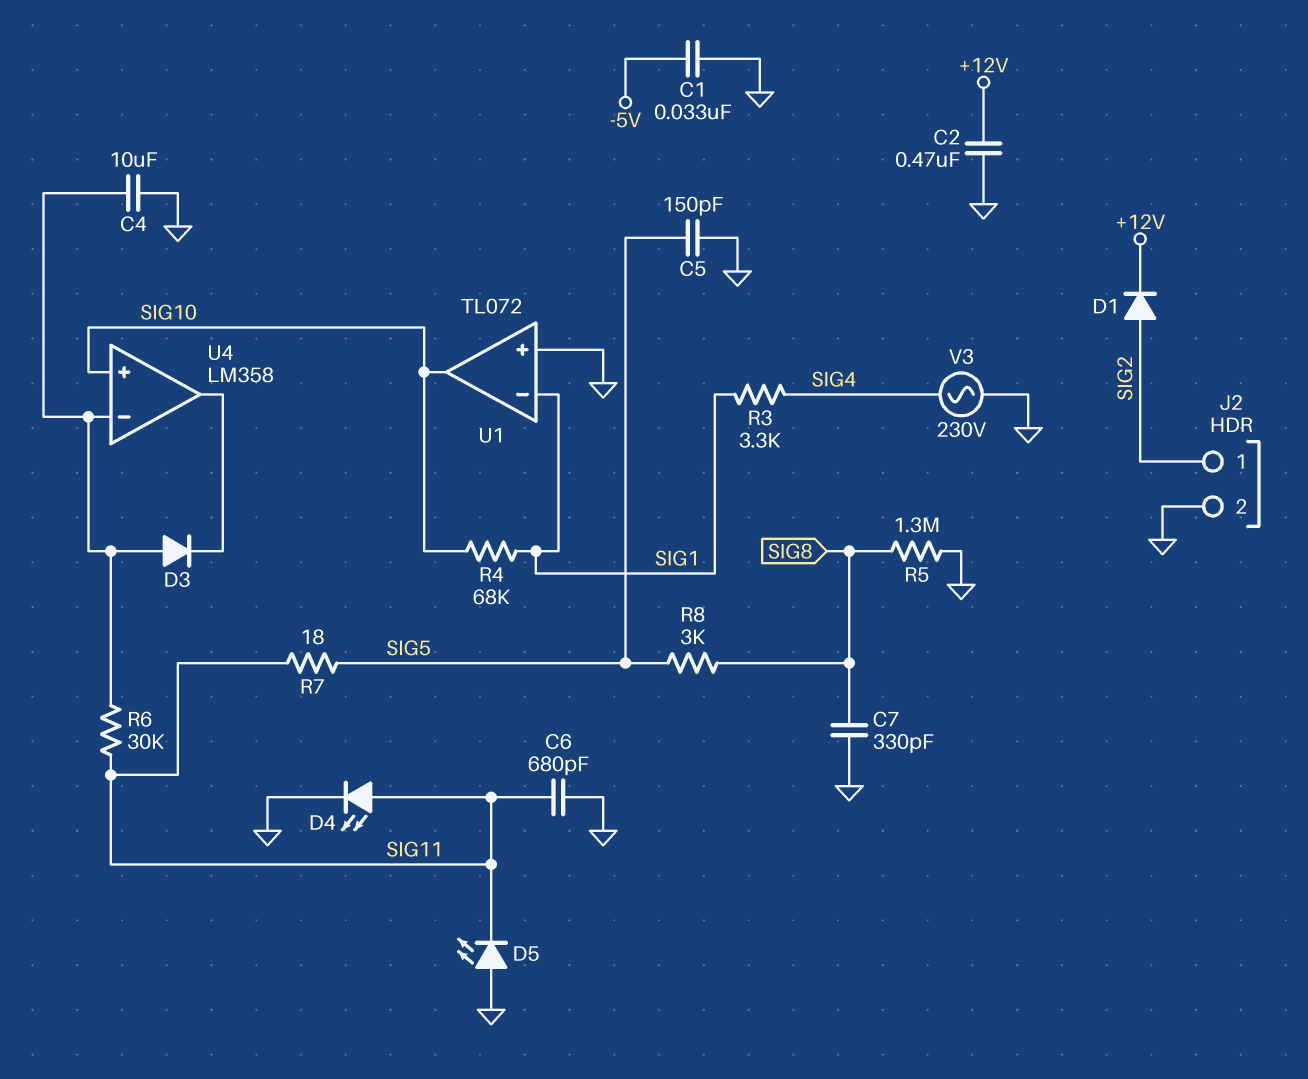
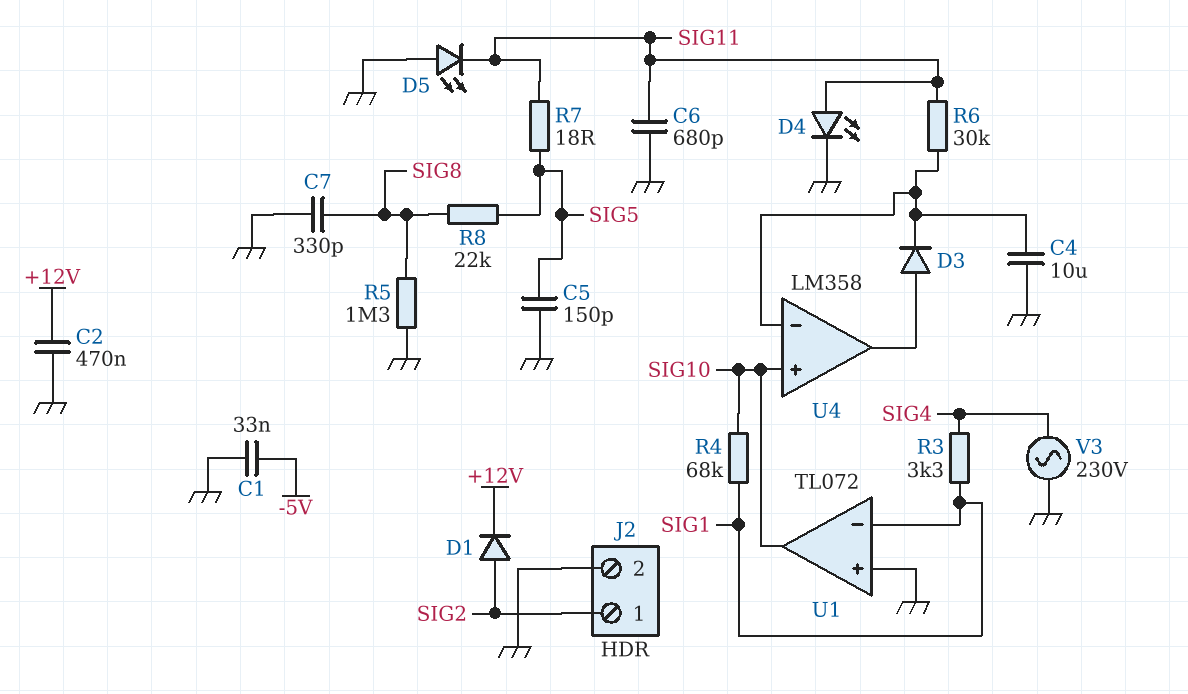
D3: diode (A U4/in-, K U4/out) -> diode (A U4/out, K U4/in-)
R8: 3k (SIG5, SIG8) -> 22k (SIG5, SIG8)

